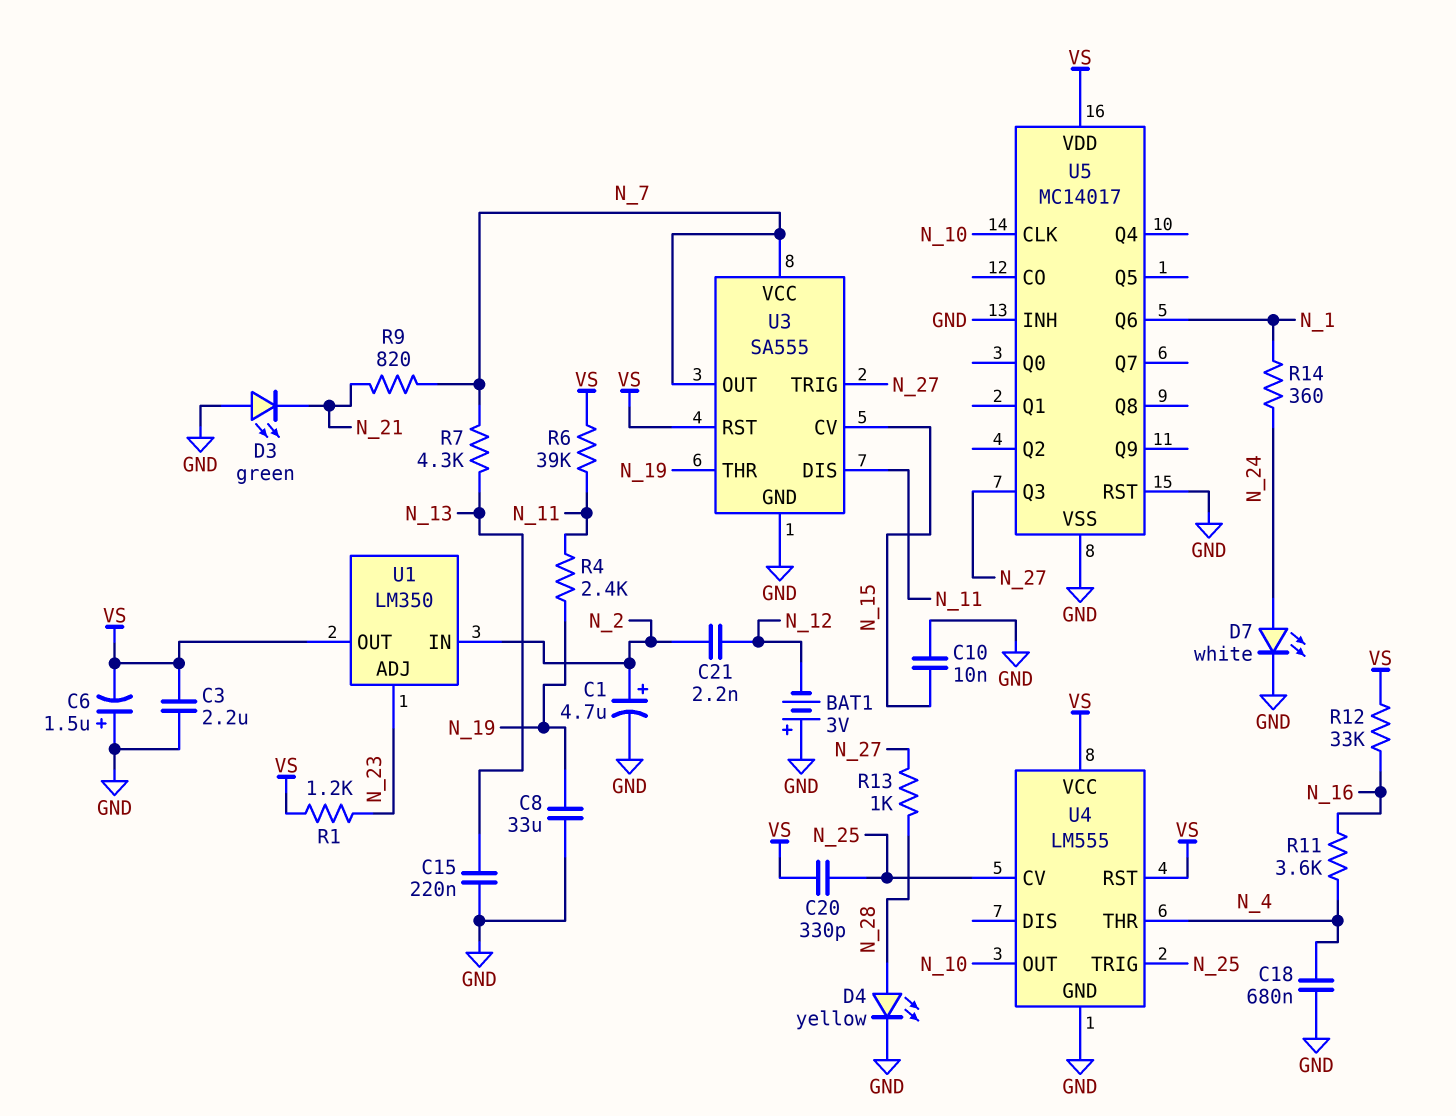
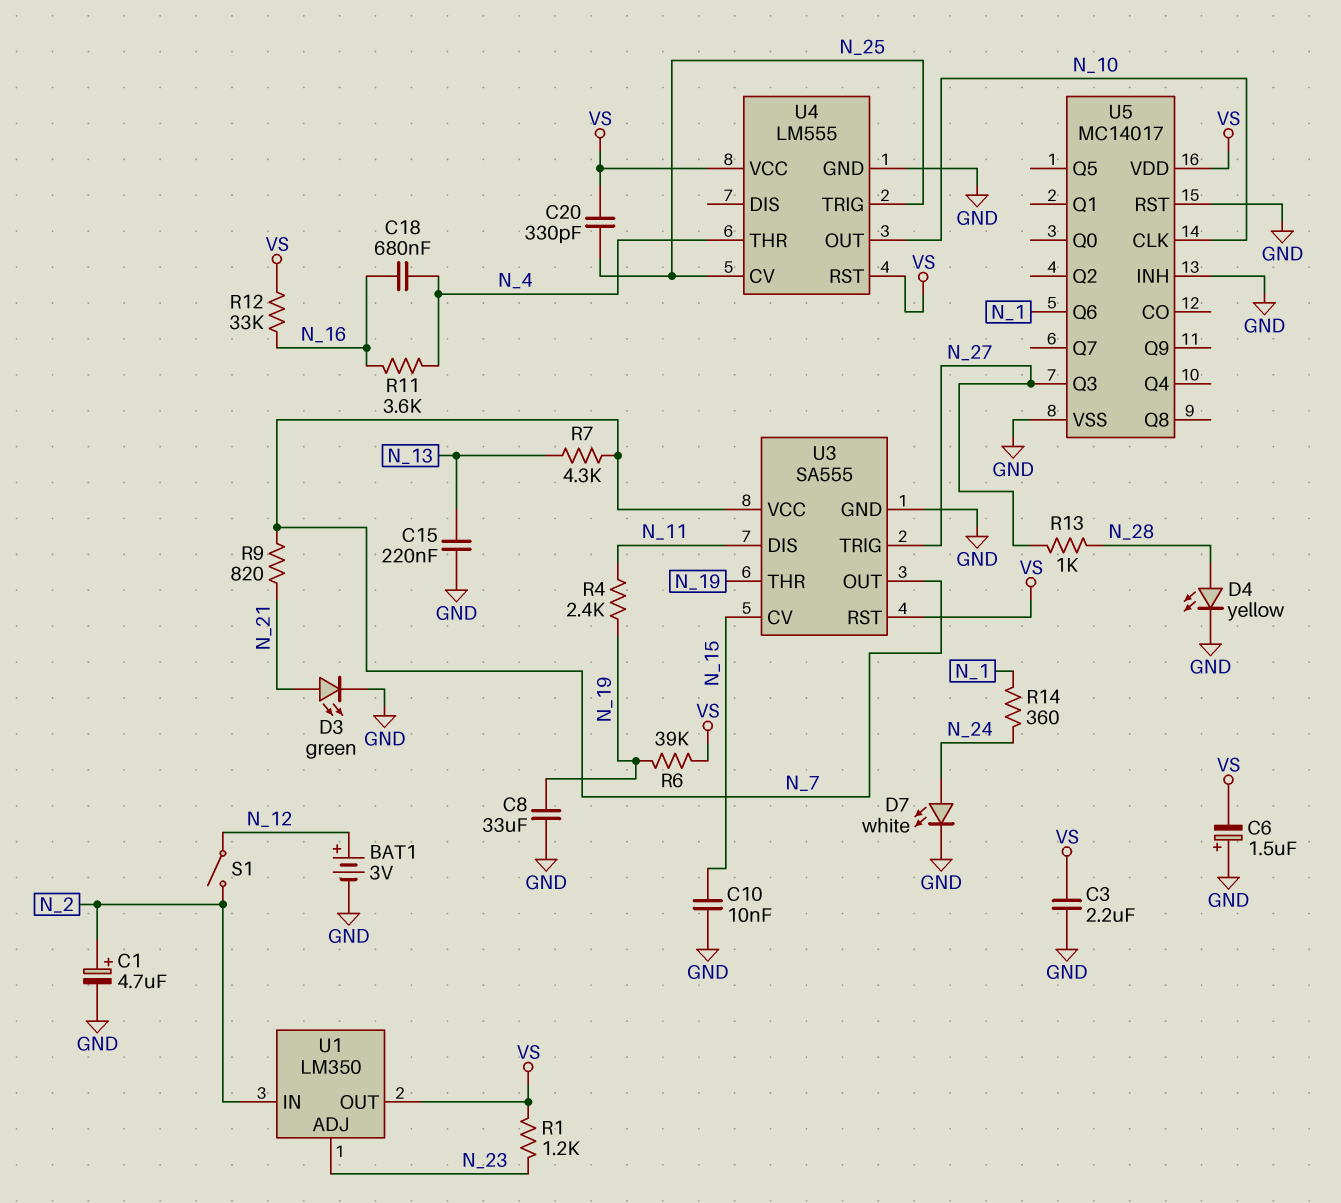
BAT1: 3V (plus GND, minus N_12) -> 3V (plus N_12, minus GND)
C18: 680nF (GND, N_4) -> 680nF (N_4, N_16)
C21: 2.2nF (N_2, N_12) -> none
D3: LED green (A GND, K N_21) -> LED green (A N_21, K GND)
R6: 39k (N_11, VS) -> 39k (N_19, VS)
S1: none -> switch (N_2, N_12)

